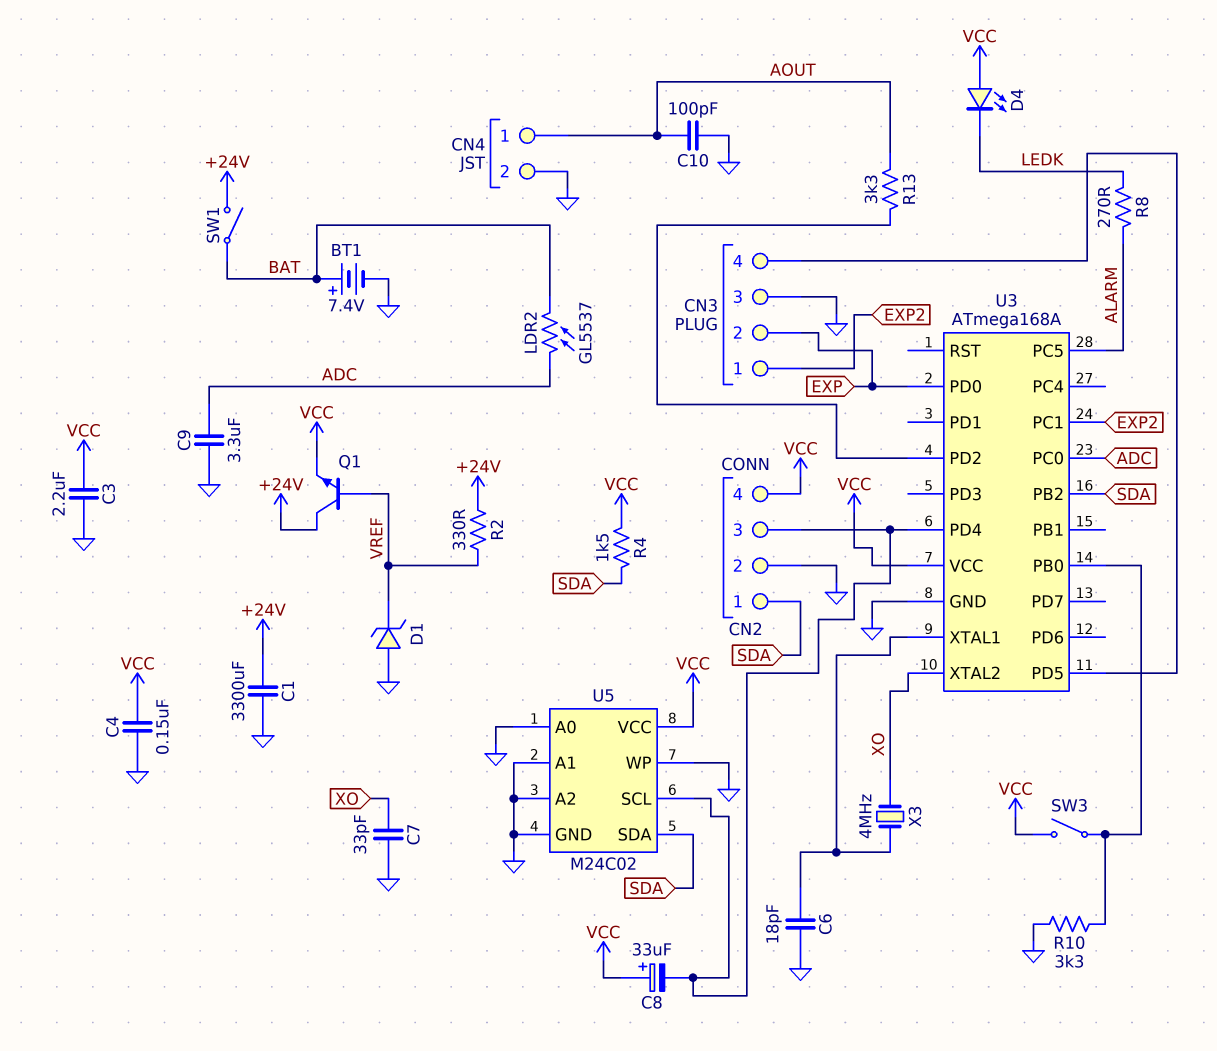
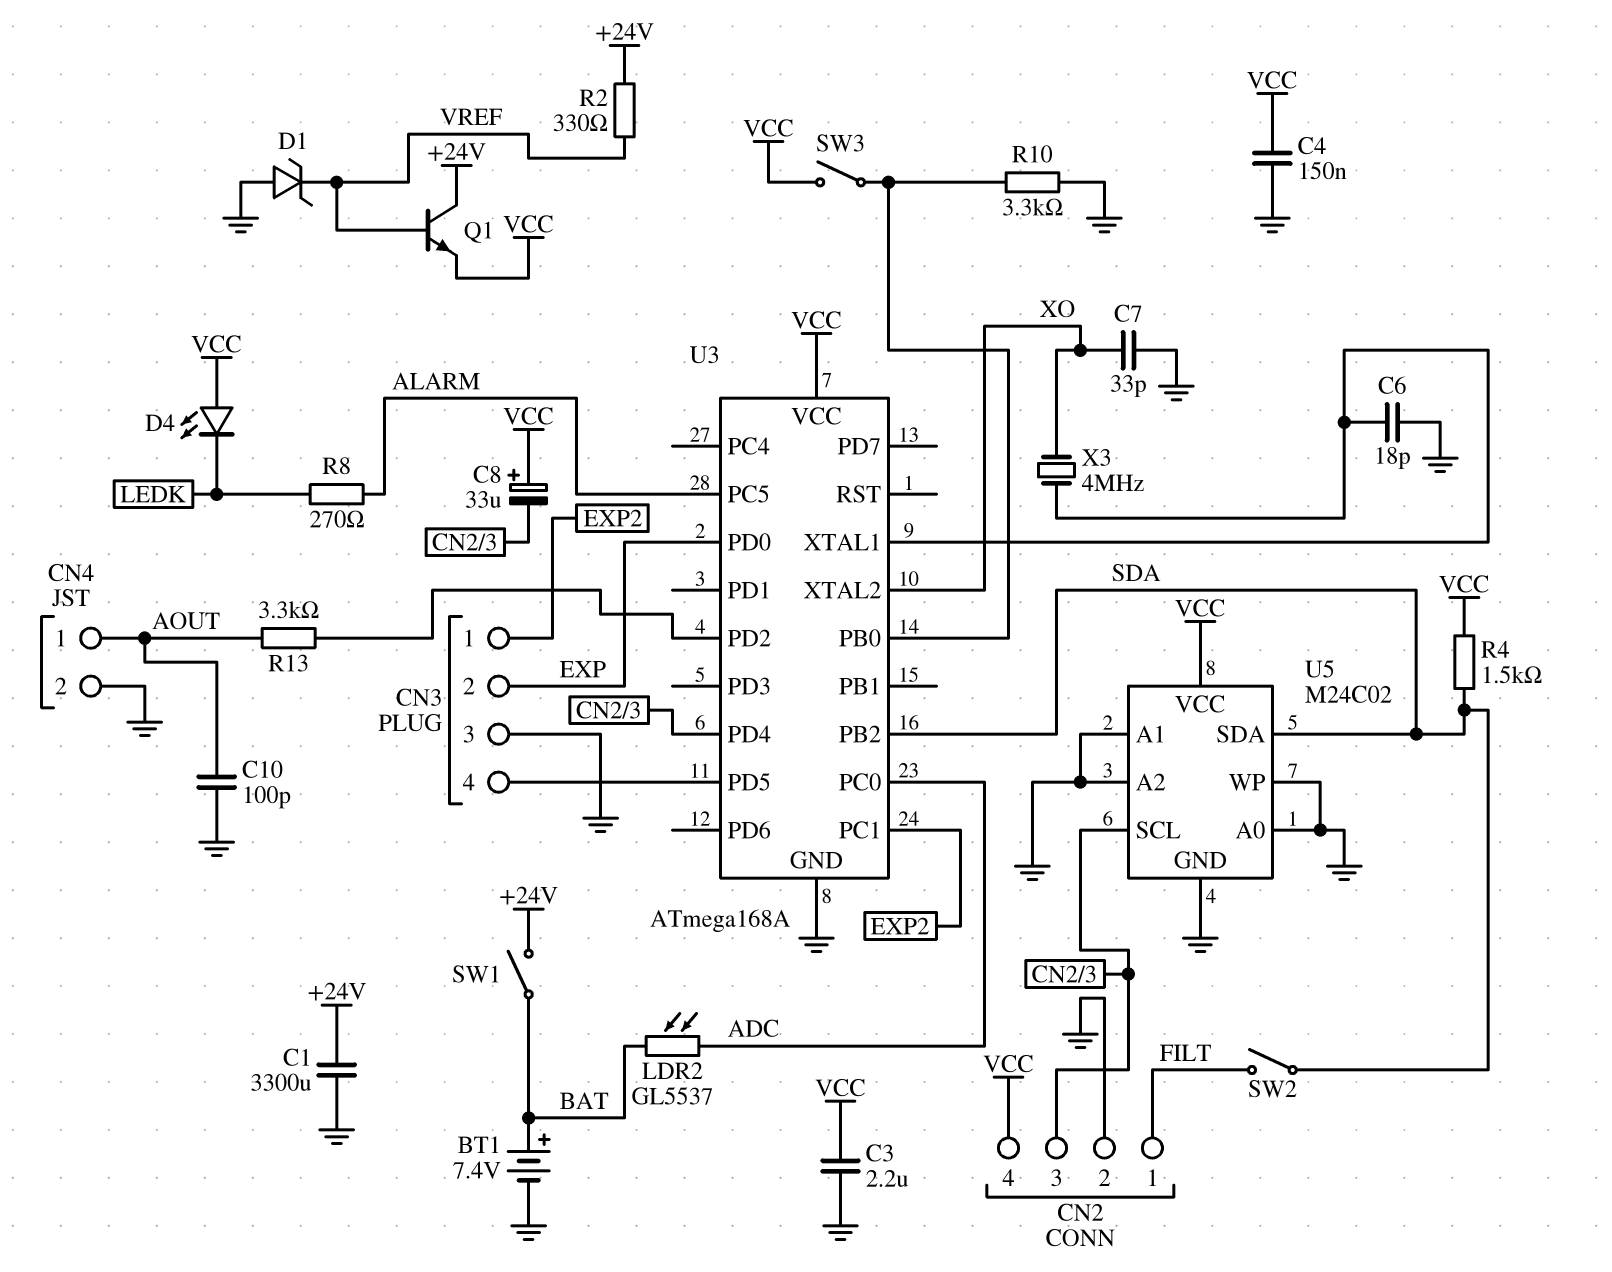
C9: 3.3uF (ADC, GND) -> none
CN2 pin 1: SDA -> FILT
SW2: none -> switch (FILT, SDA)

